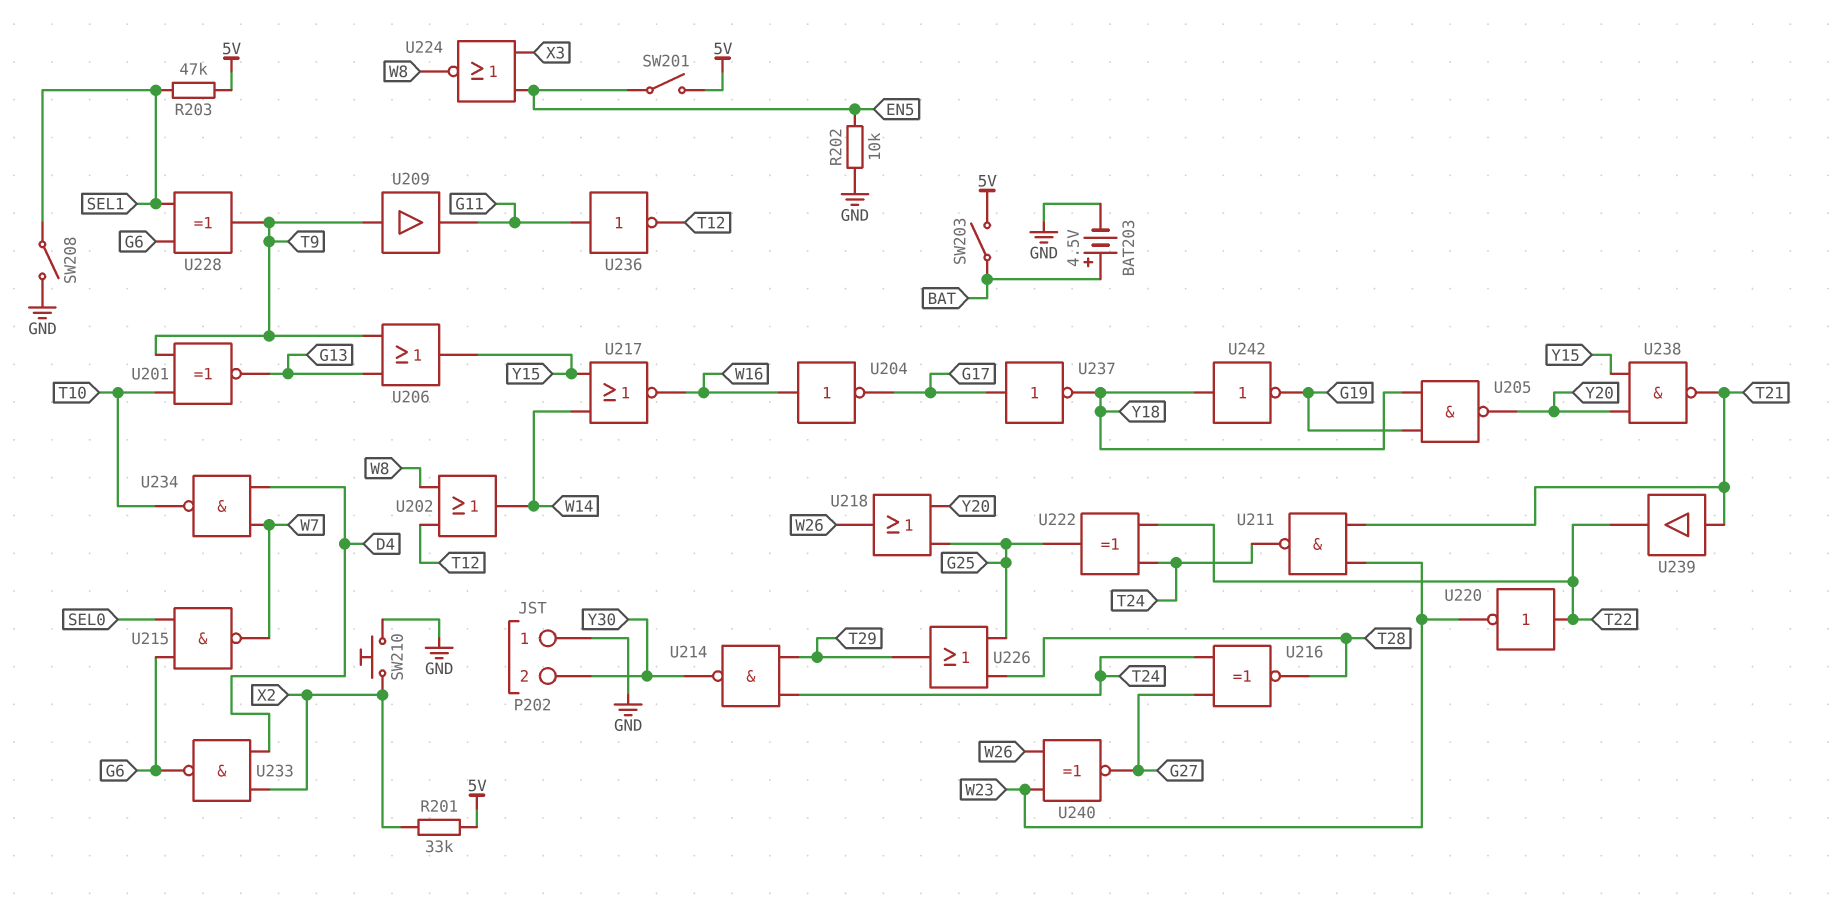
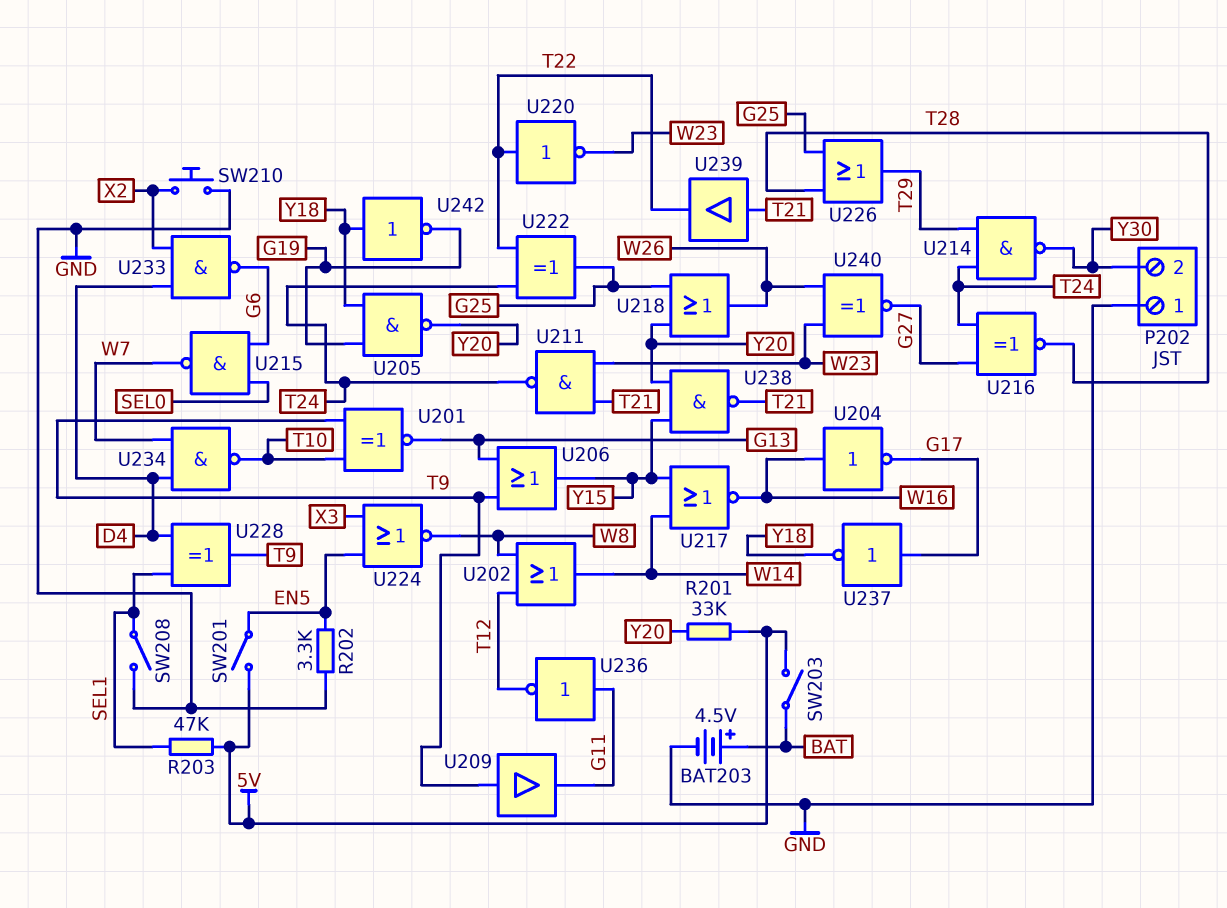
R201: 33k (5V, X2) -> 33k (5V, Y20)
R202: 10k (EN5, GND) -> 3.3k (EN5, GND)
U228: XOR (in G6, in SEL1, out T9) -> XOR (in D4, in SEL1, out T9)

